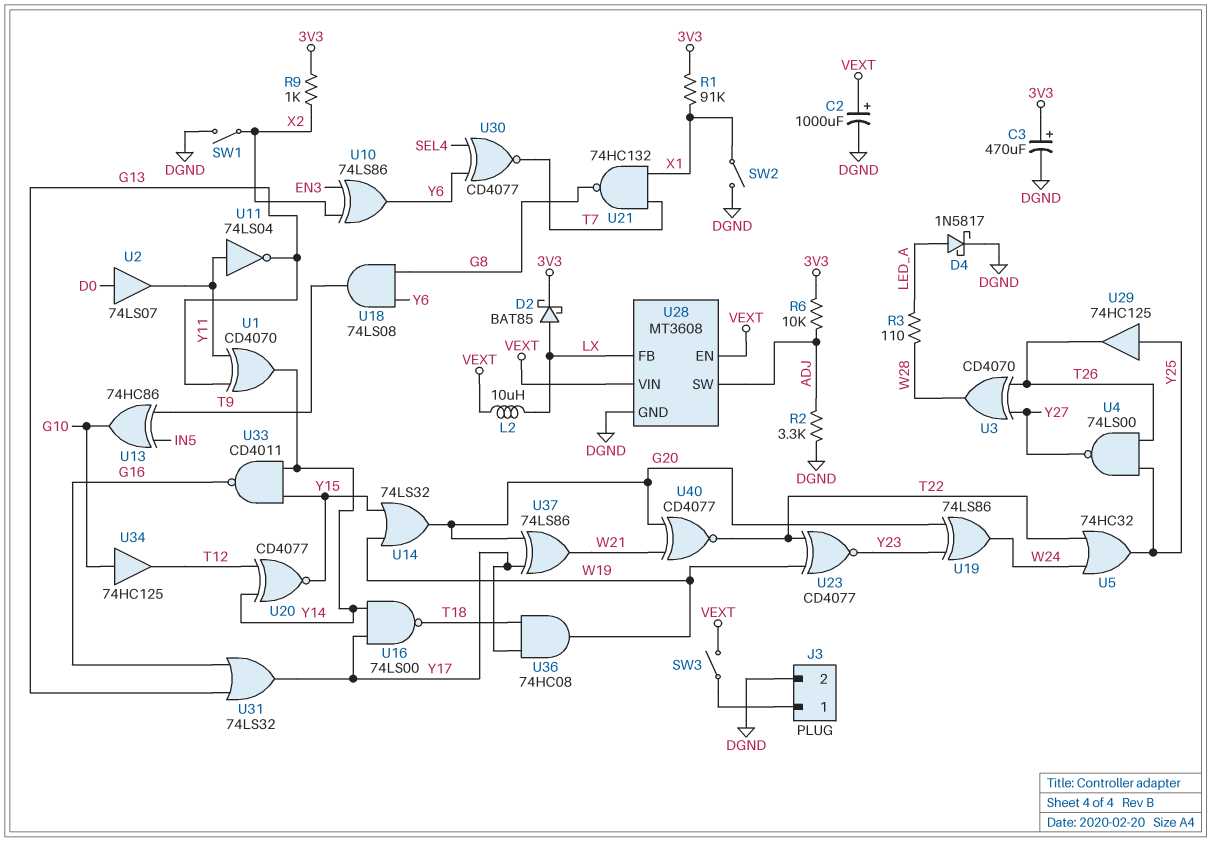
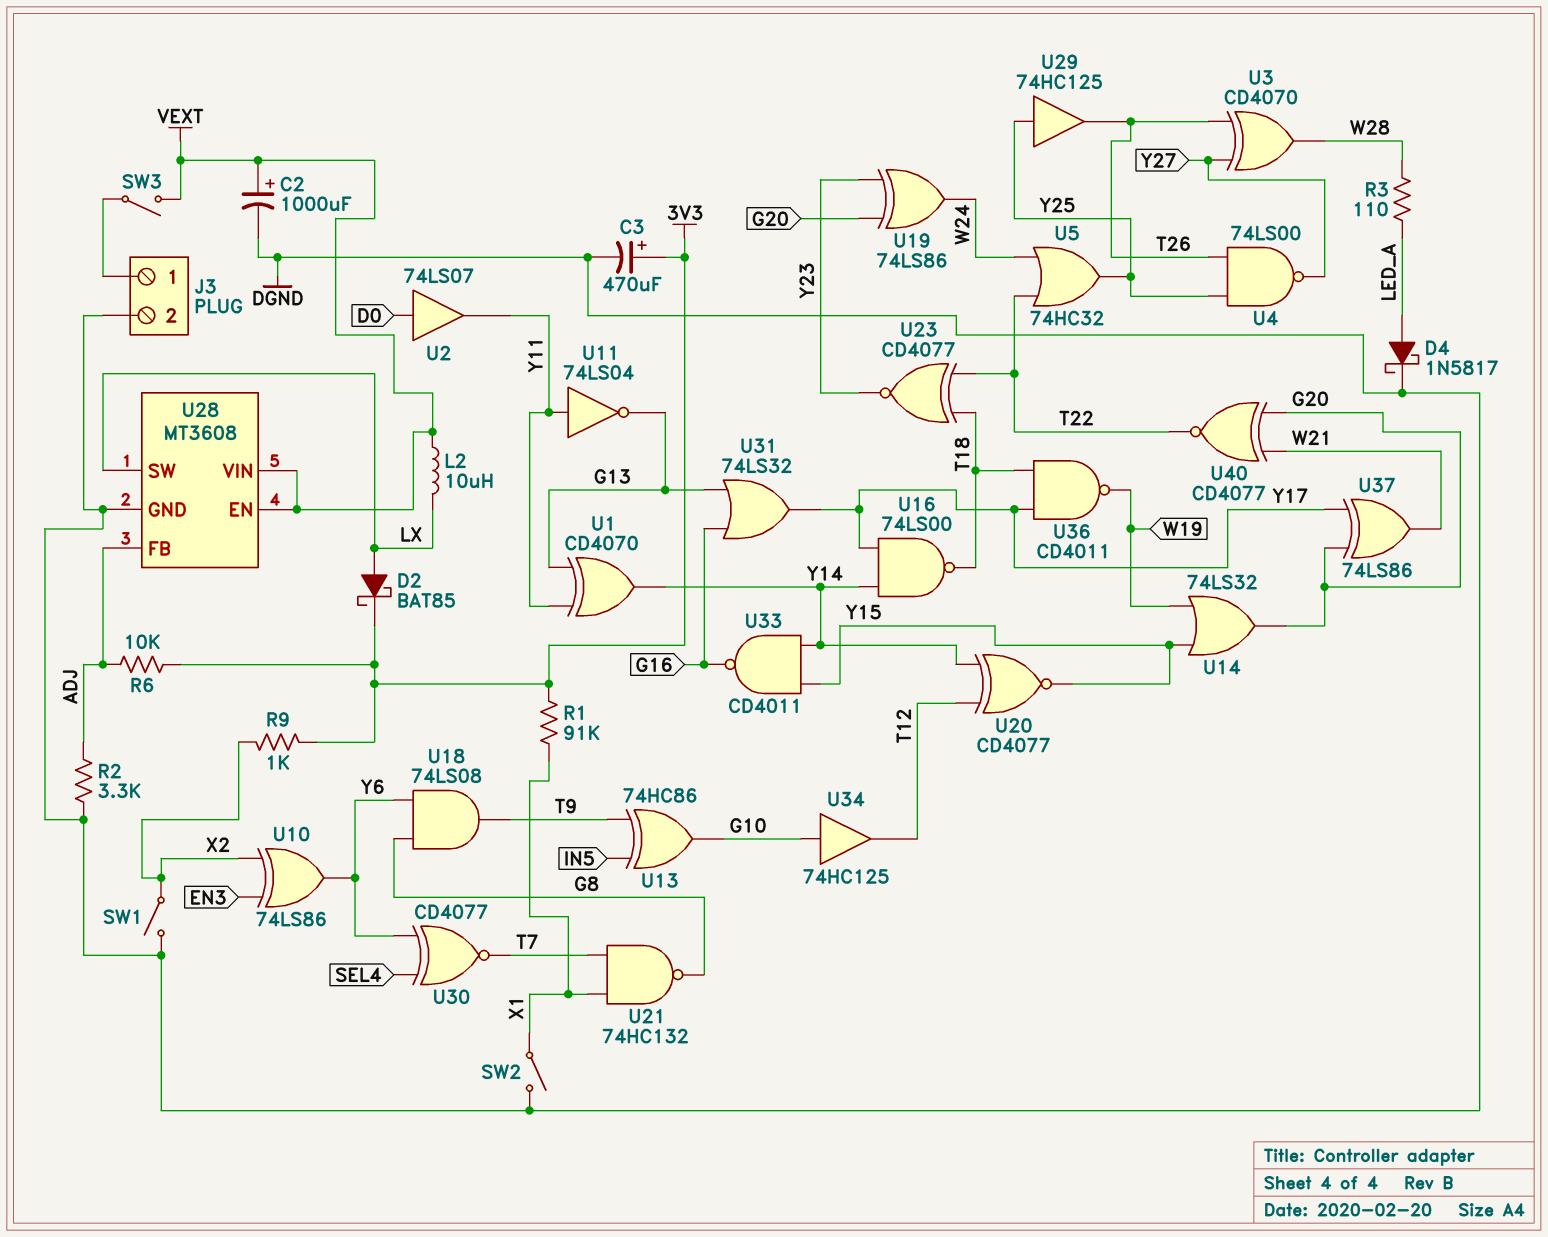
U23: XNOR CD4077 (in T22, in W19, out Y23) -> XNOR CD4077 (in T18, in T22, out Y23)
U28 pin FB: LX -> ADJ
U28 pin SW: ADJ -> LX
U36: AND 74HC08 (in T18, in Y17, out W19) -> NAND CD4011 (in T18, in Y17, out W19)

